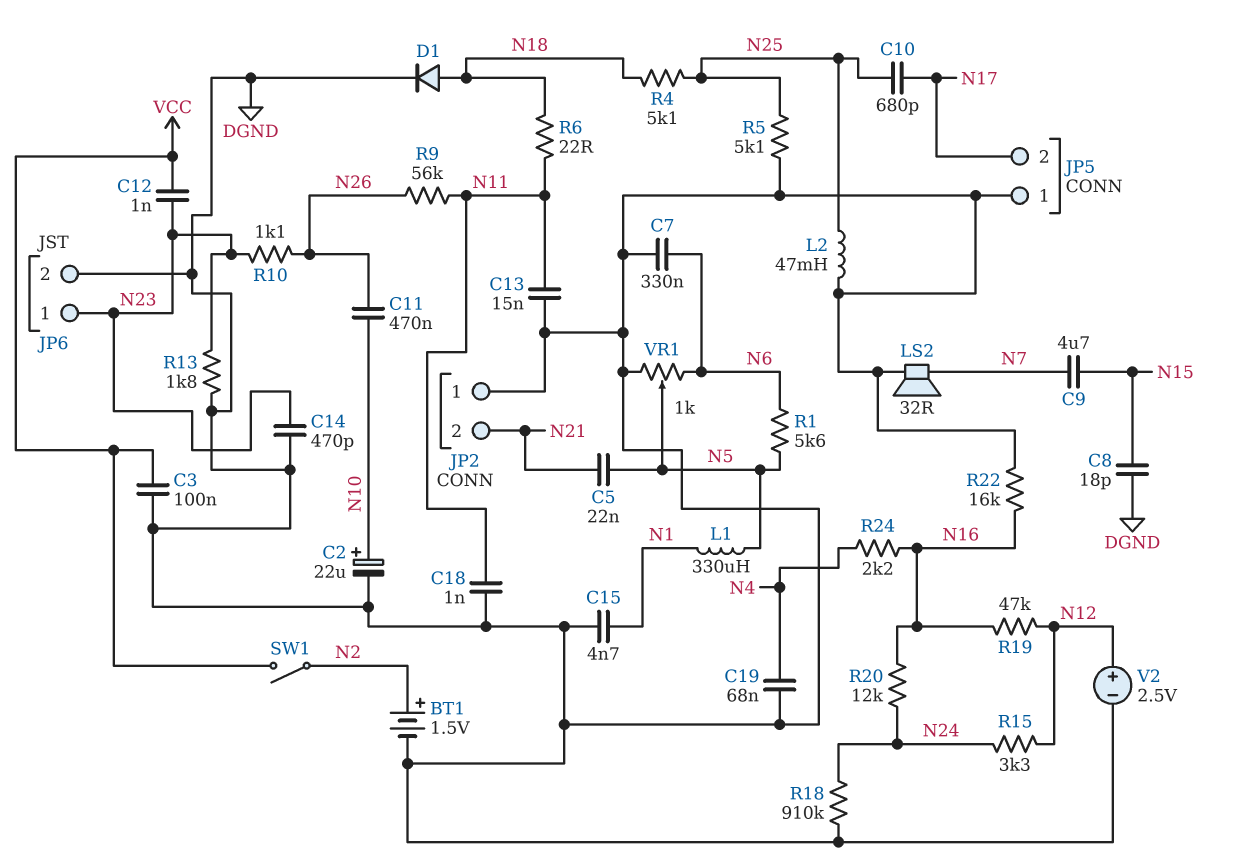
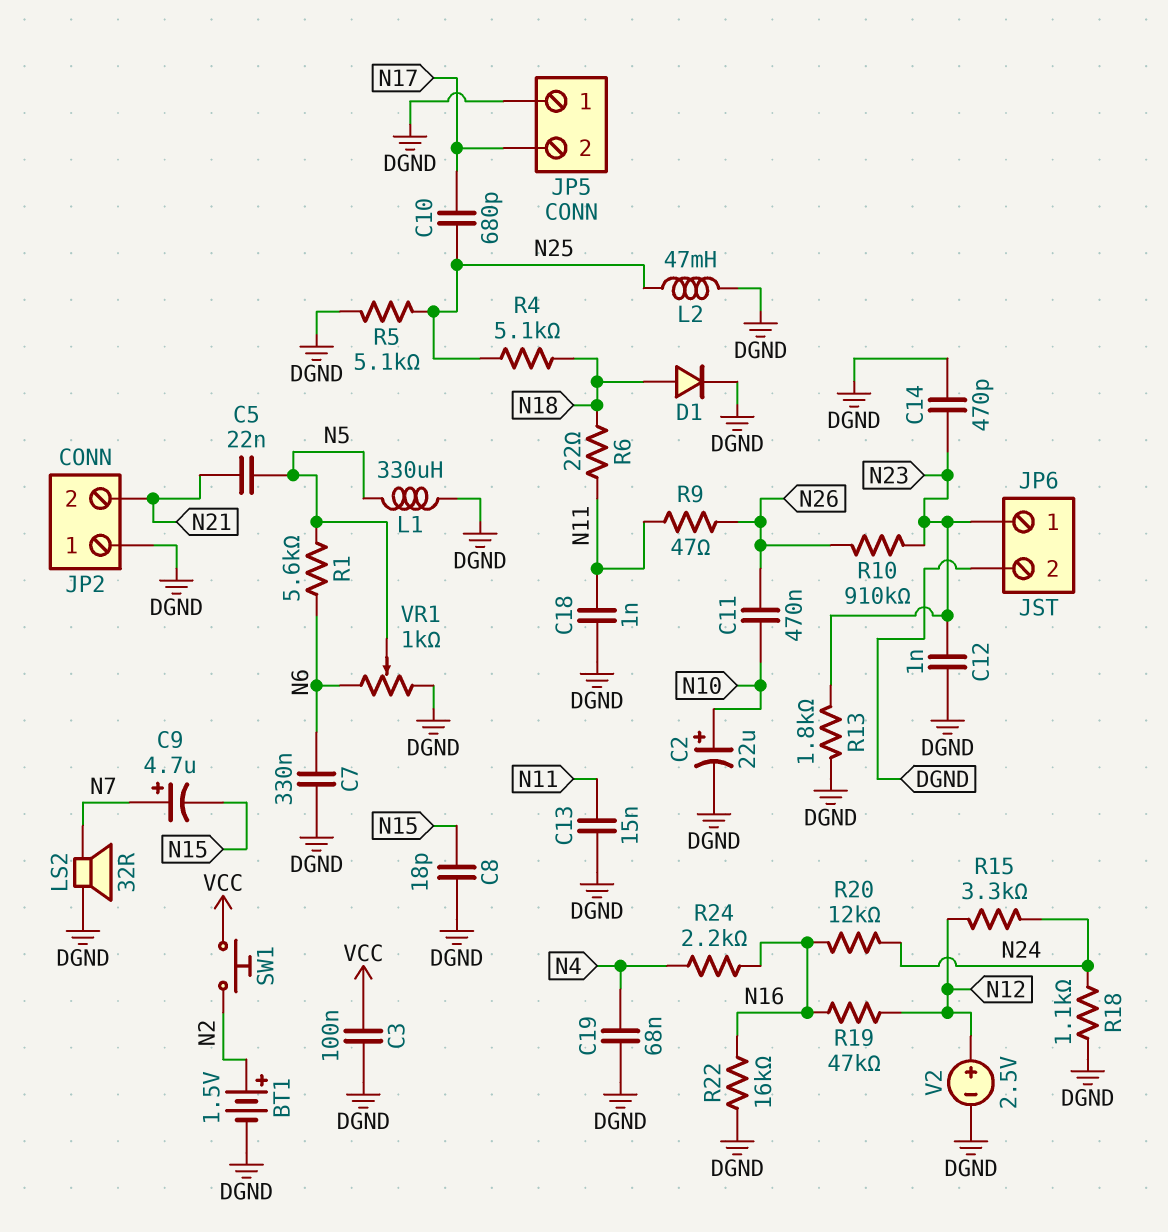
C9: 4.7uF (N7, N15) -> 4.7uF (plus N7, minus N15)
C12: 1nF (N23, VCC) -> 1nF (DGND, N23)
C15: 4.7nF (DGND, N1) -> none
L1: 330uH (N1, N5) -> 330uH (DGND, N5)
R9: 56k (N11, N26) -> 47 (N11, N26)
R10: 1.1k (N23, N26) -> 910k (N23, N26)
R18: 910k (DGND, N24) -> 1.1k (DGND, N24)
SW1: switch (N2, VCC) -> button (N2, VCC)

